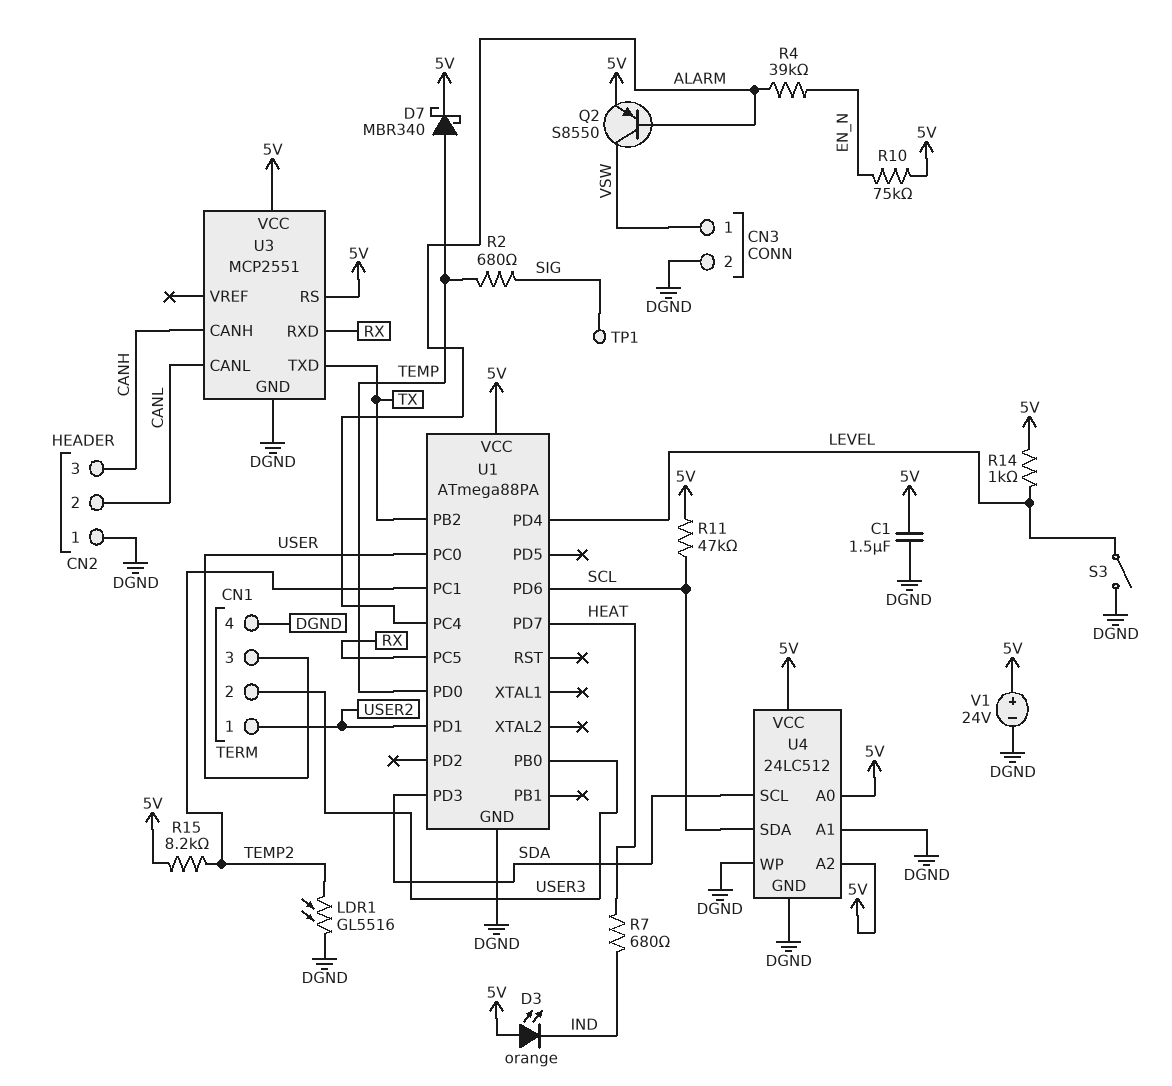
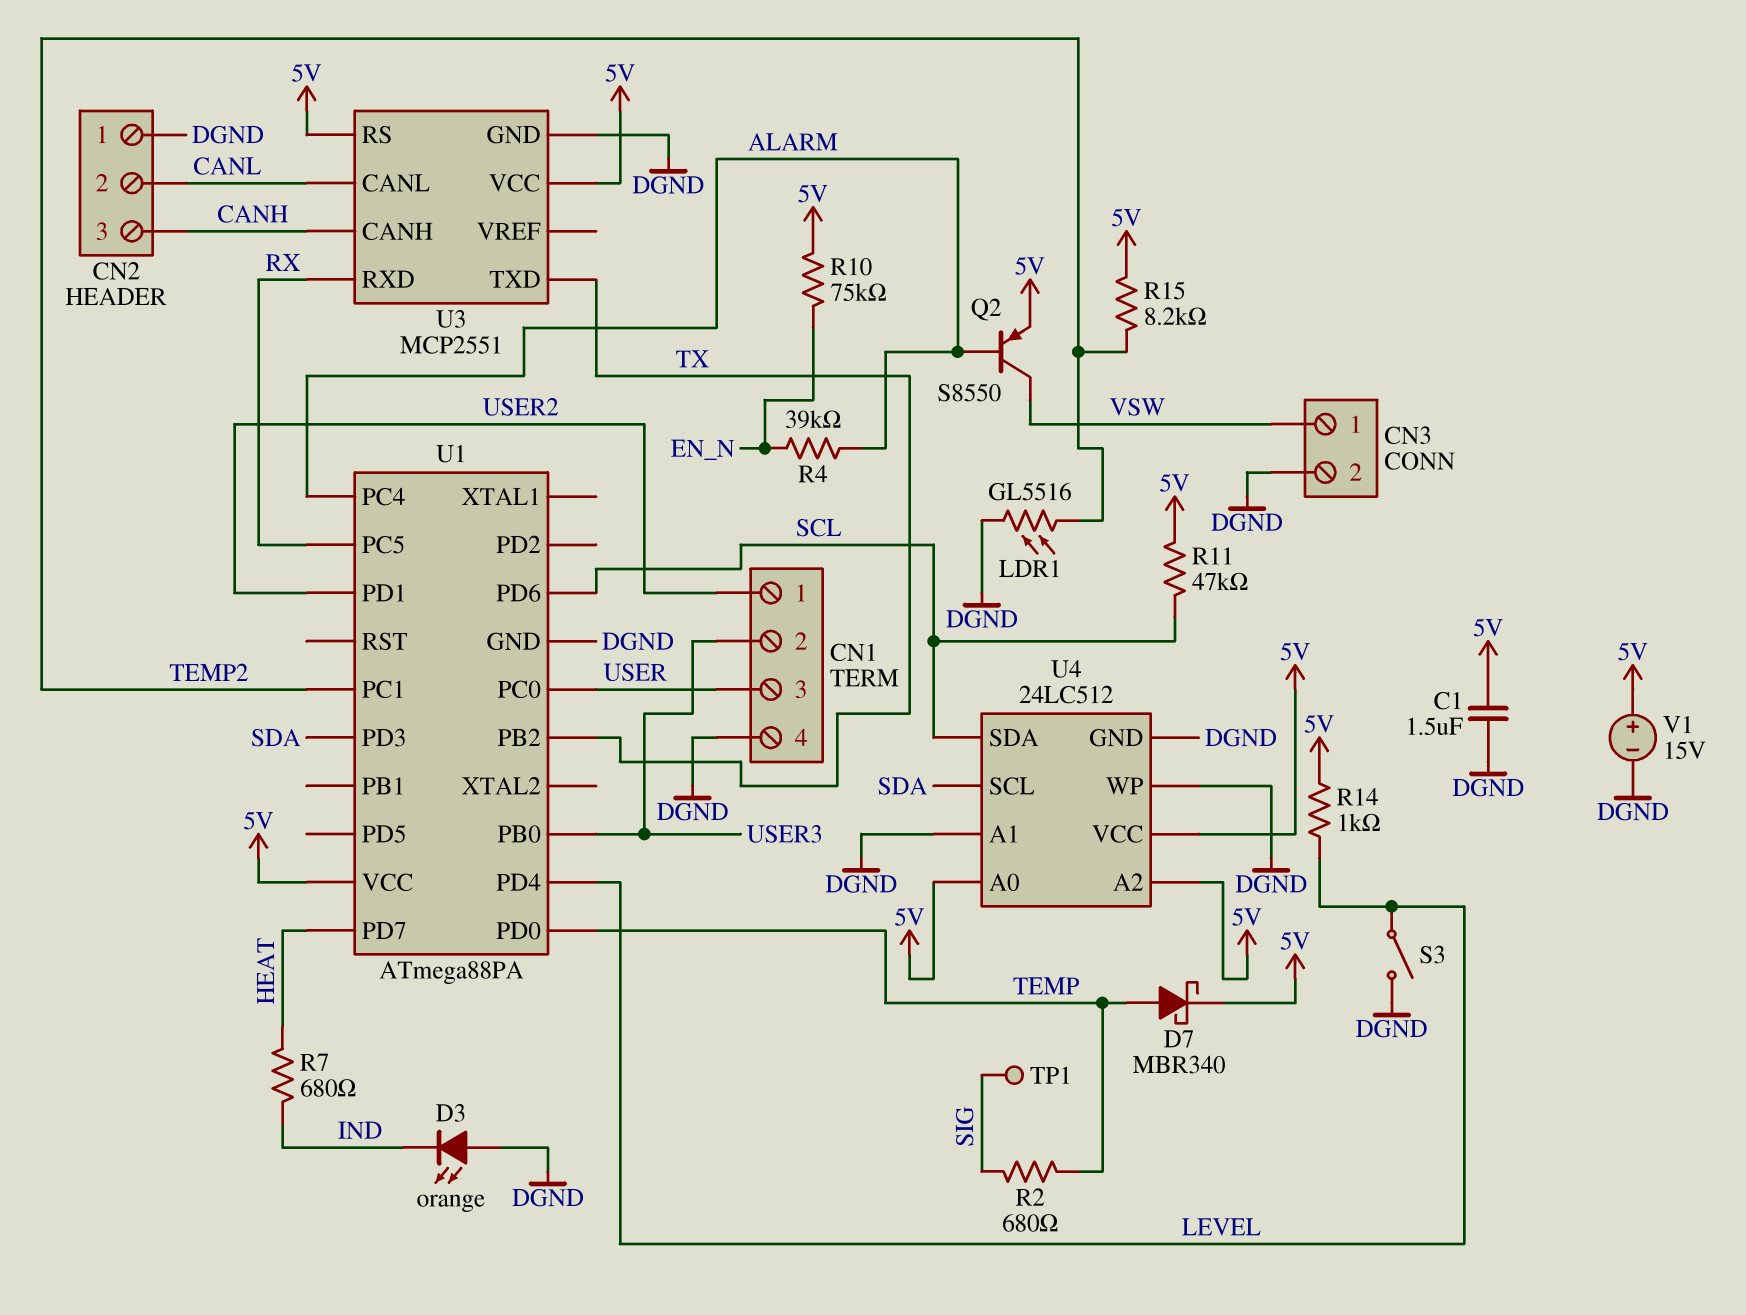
D3: LED orange (A 5V, K IND) -> LED orange (A DGND, K IND)
V1: 24V (plus 5V, minus DGND) -> 15V (plus 5V, minus DGND)

